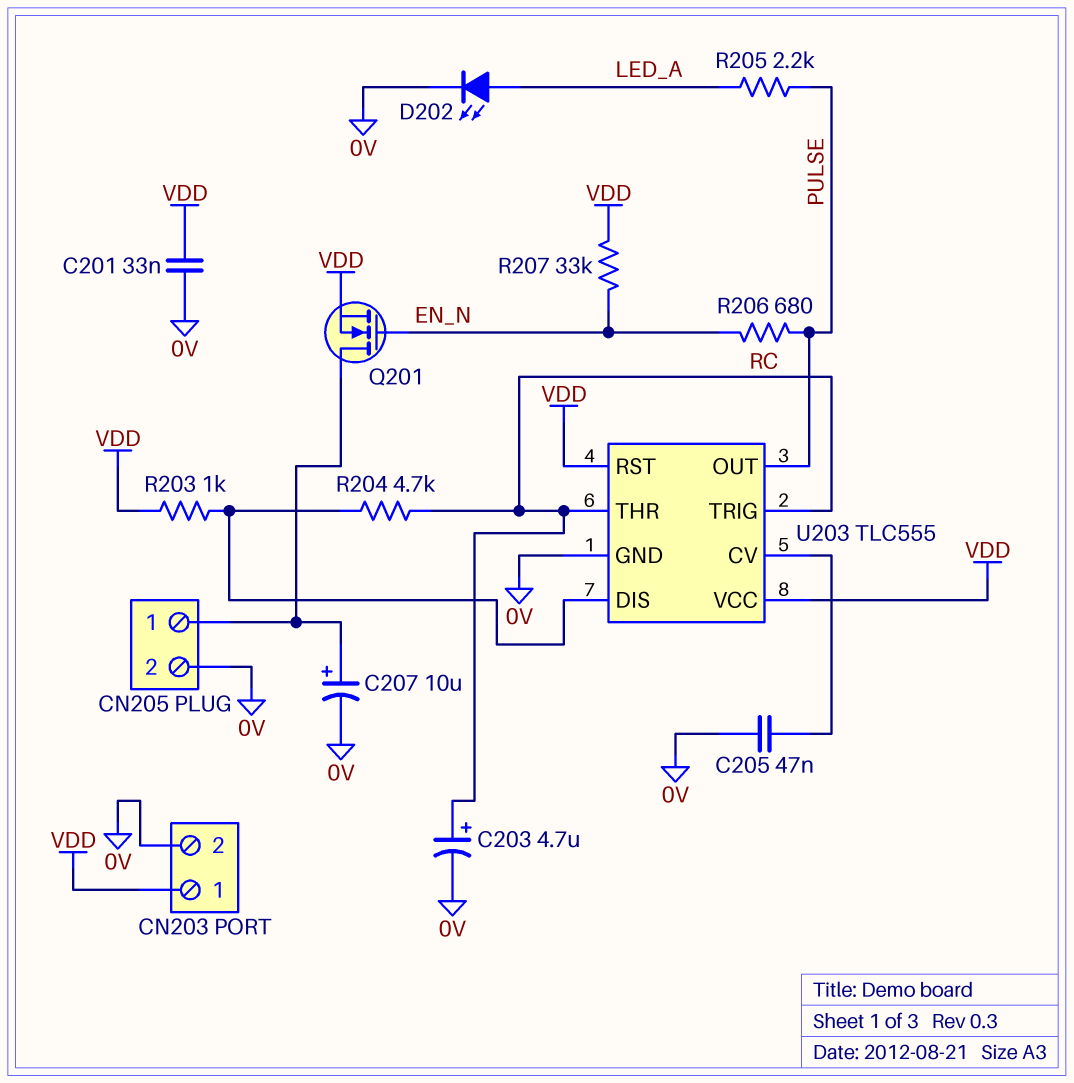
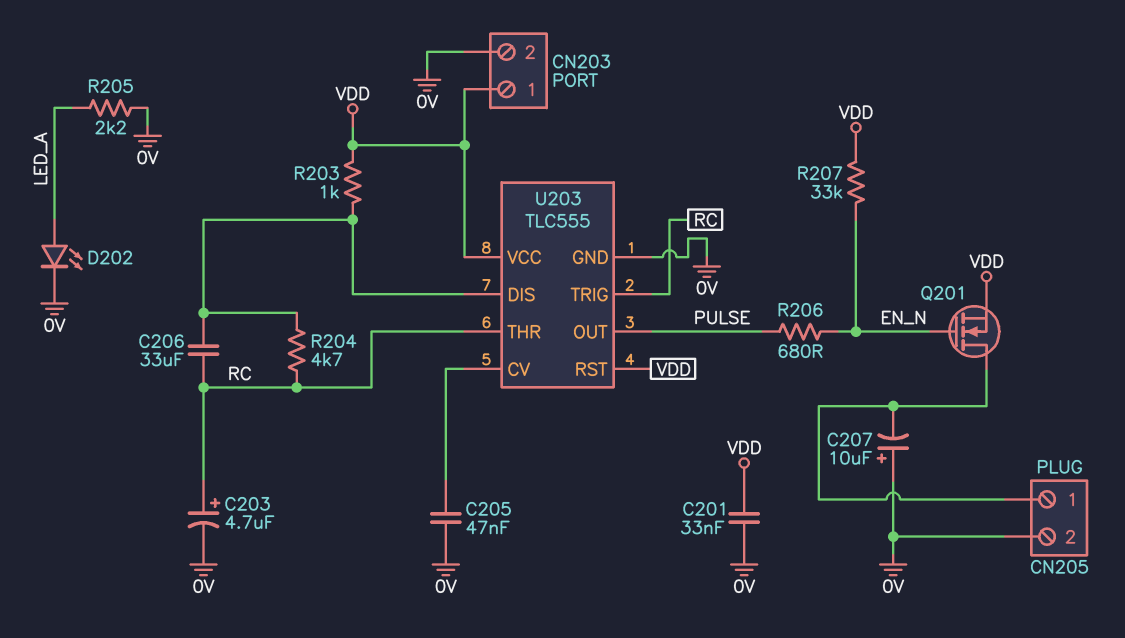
C206: none -> 33uF (RC, U203/DIS)
C207: 10uF (plus CN205/1, minus 0V) -> 10uF (plus 0V, minus CN205/1)
R205: 2.2k (LED_A, PULSE) -> 2.2k (0V, LED_A)

